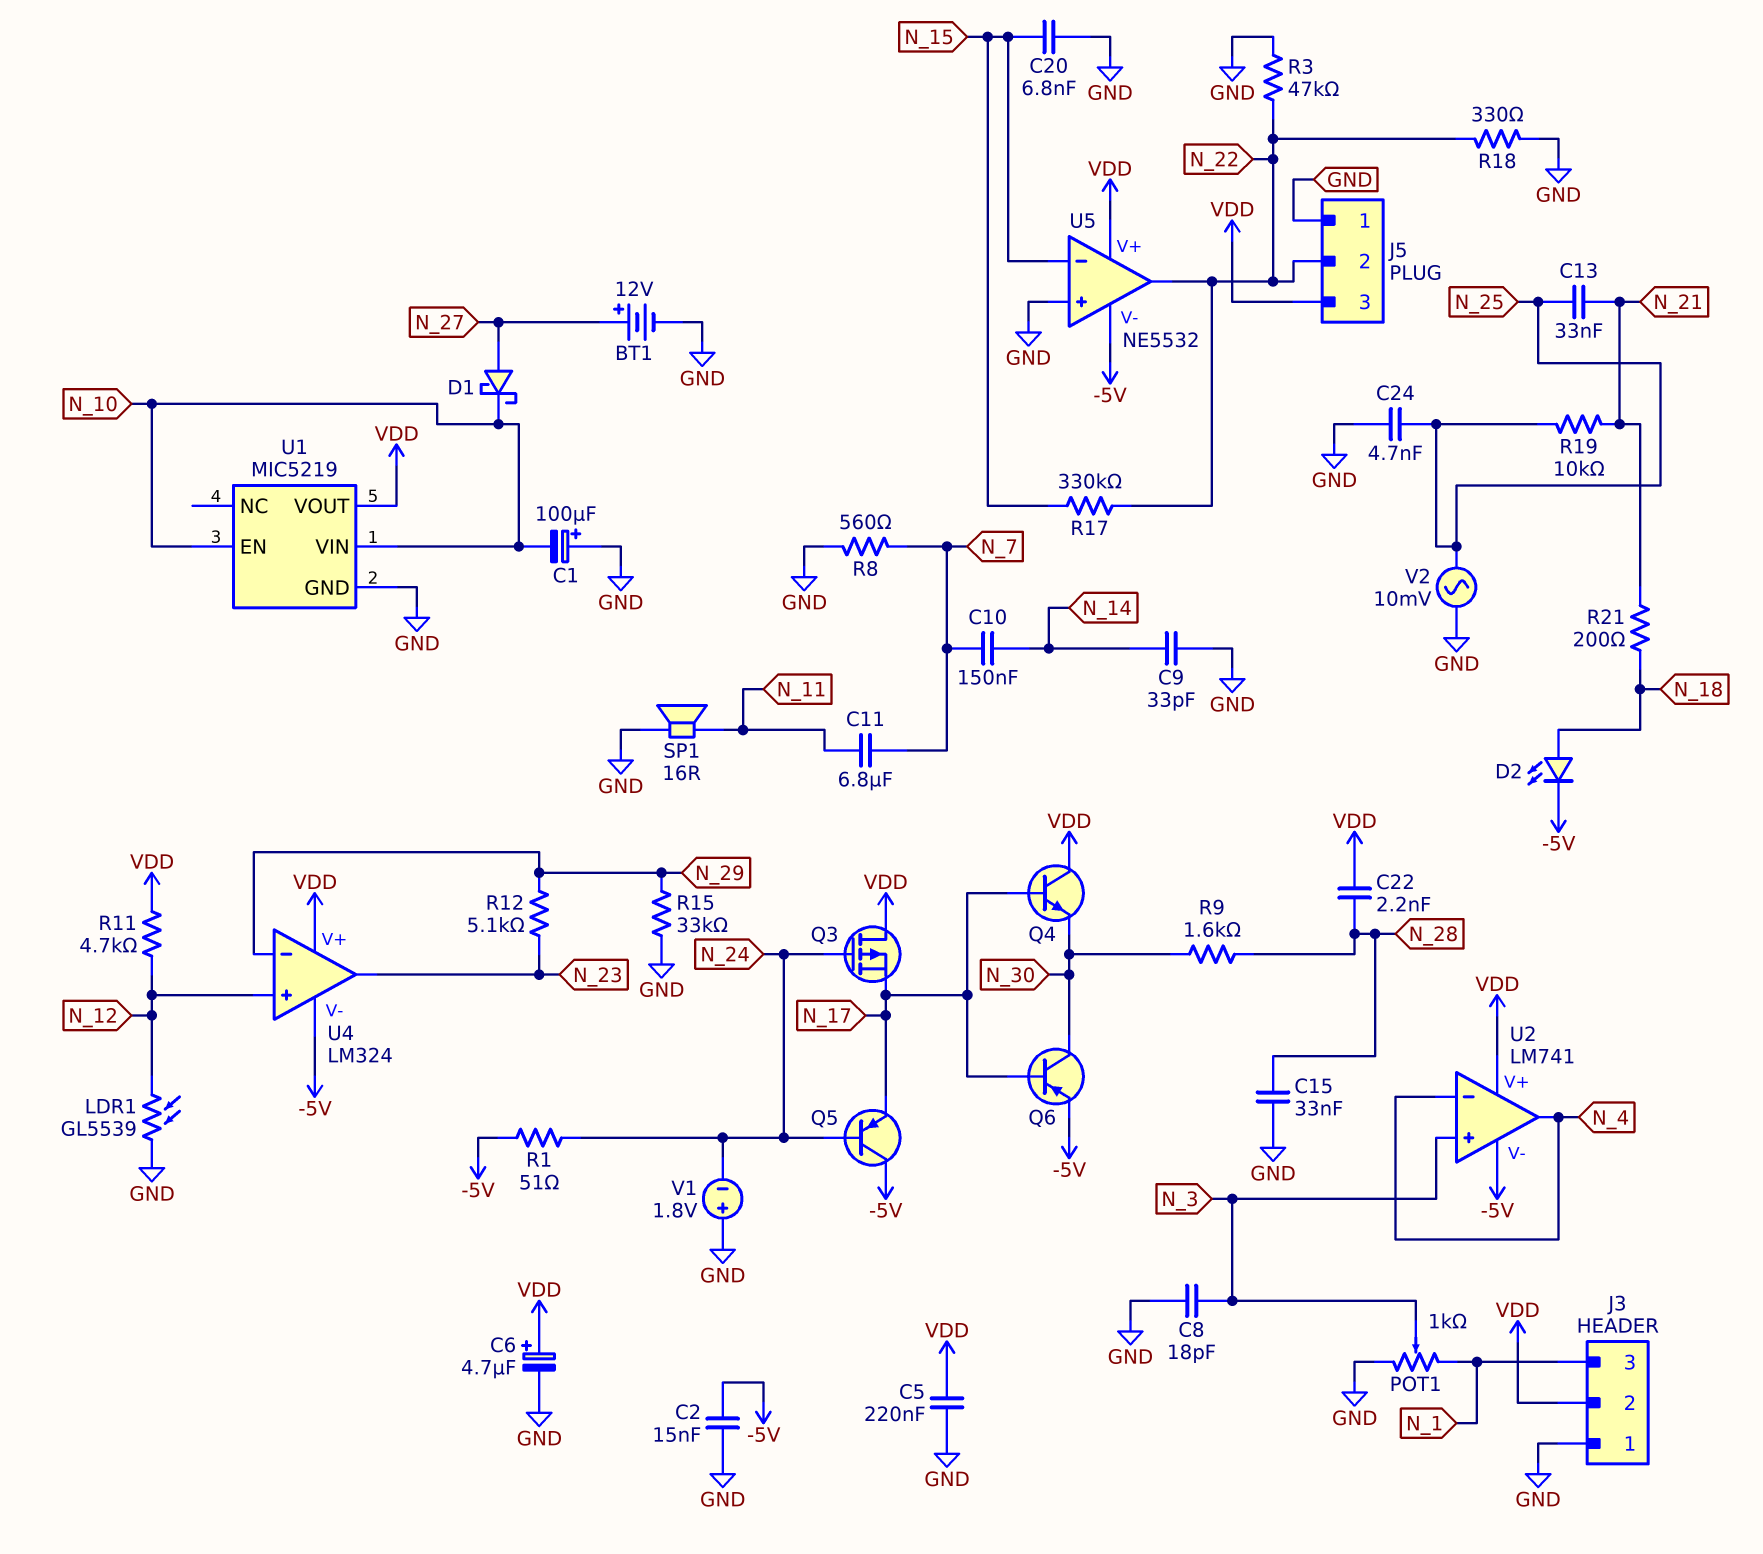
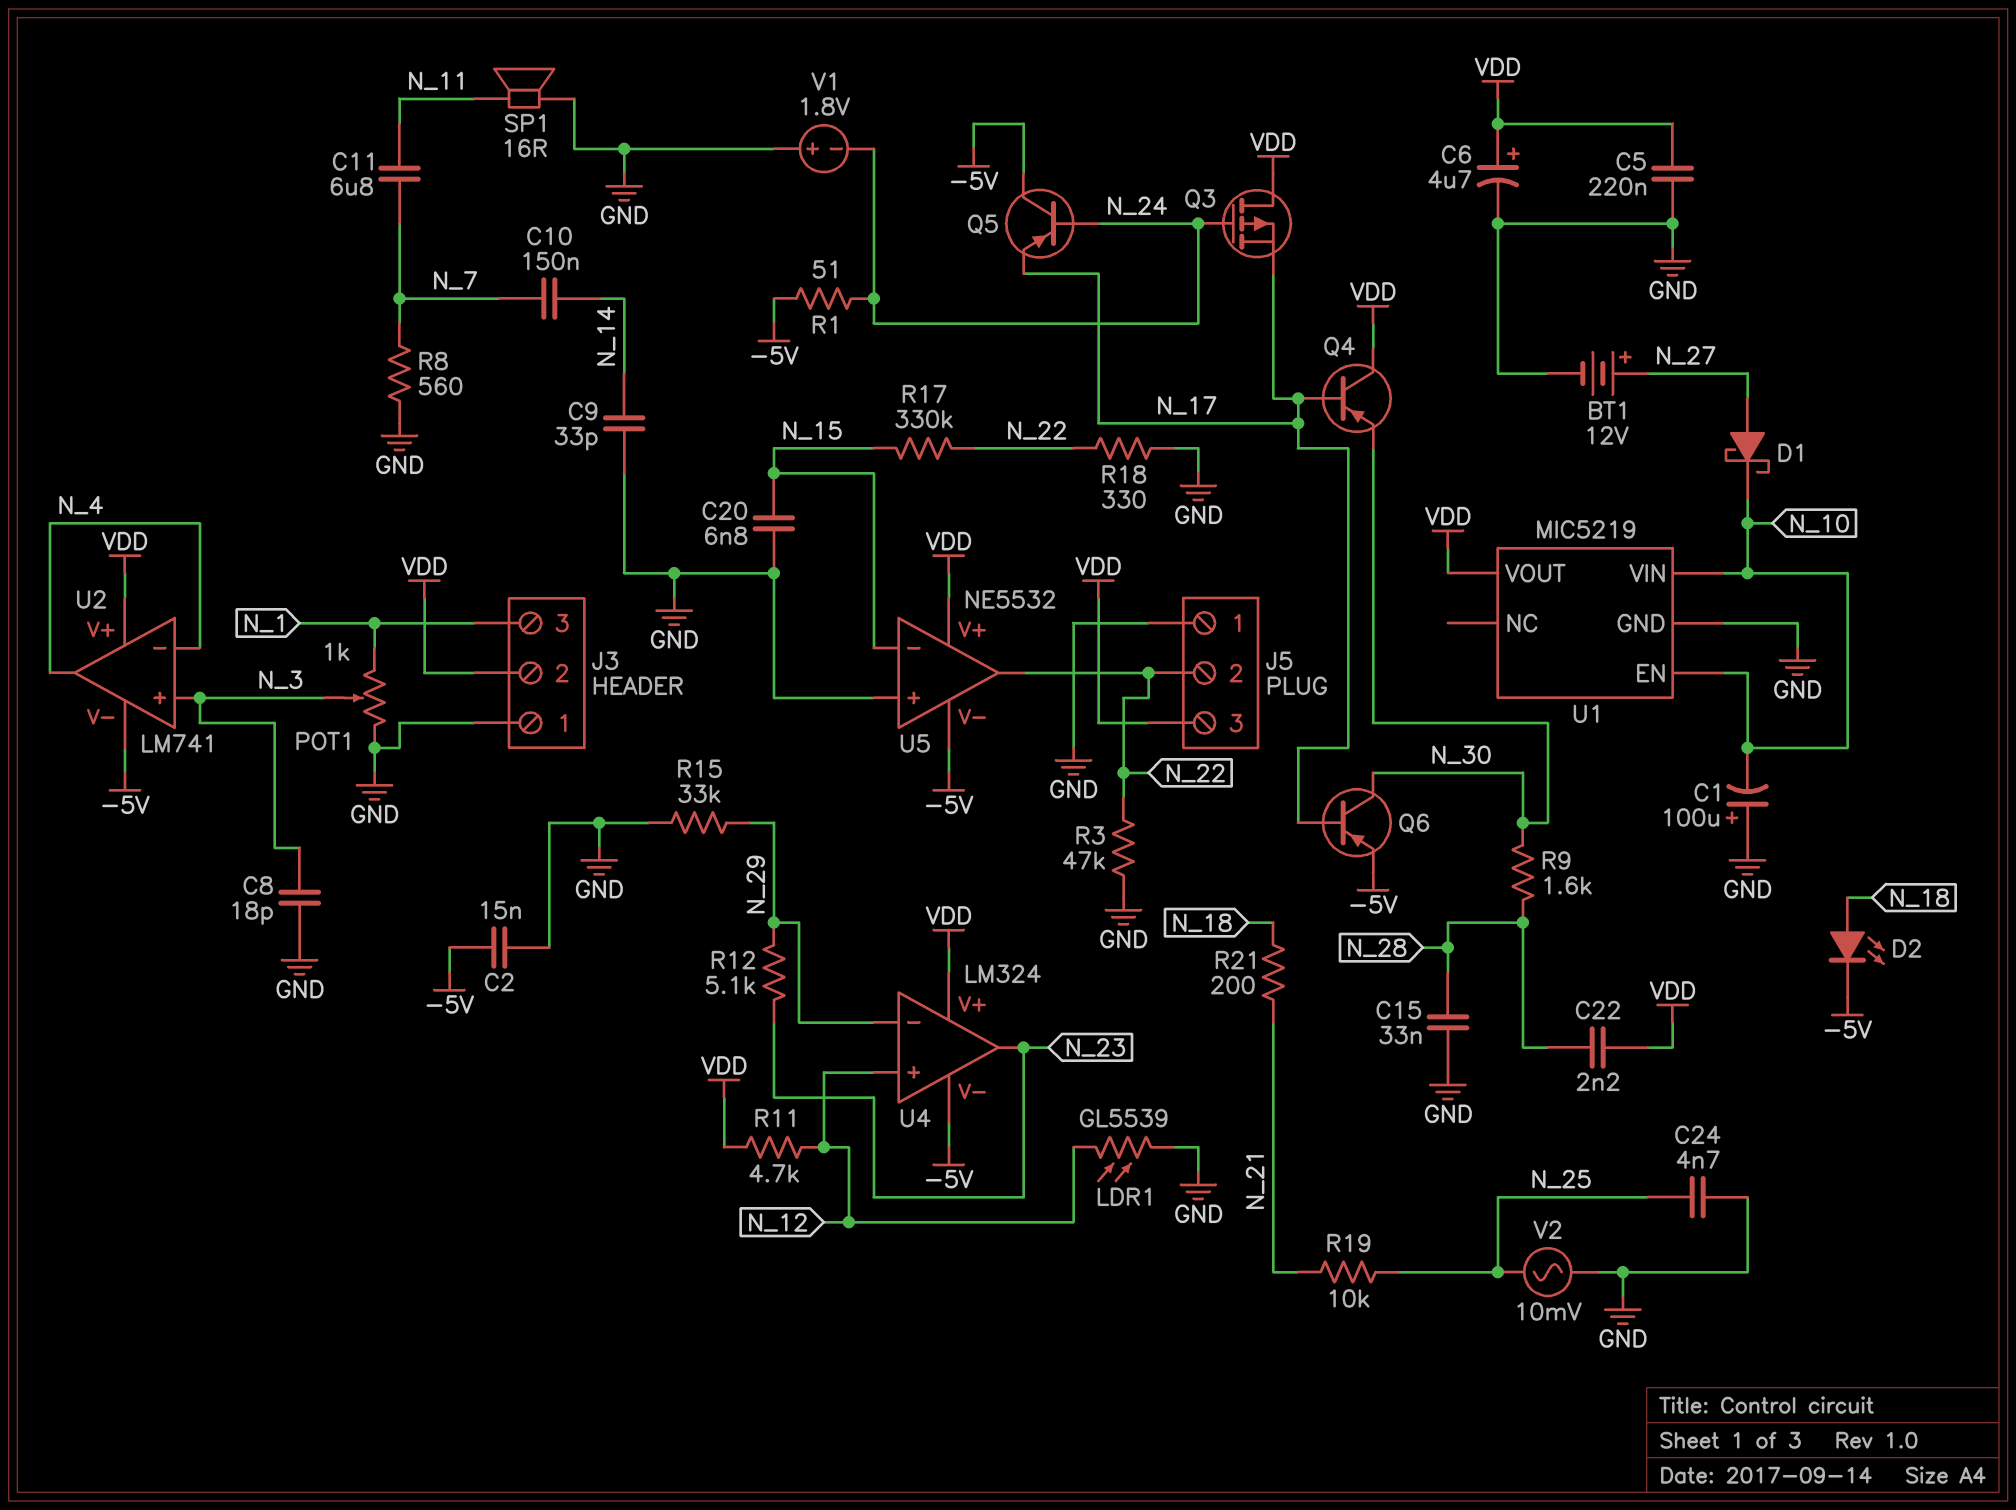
C13: 33nF (N_21, N_25) -> none
Q4: NPN (B N_17, C VDD, E N_30) -> PNP (B N_17, C VDD, E N_30)

